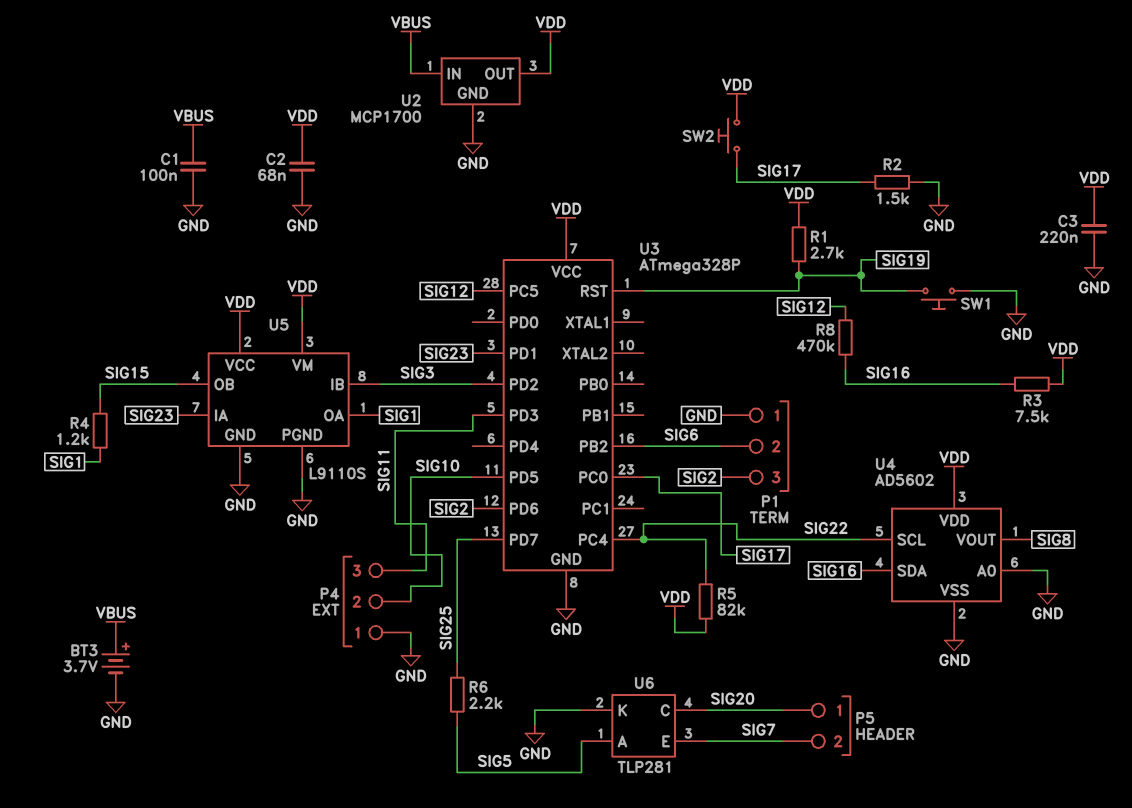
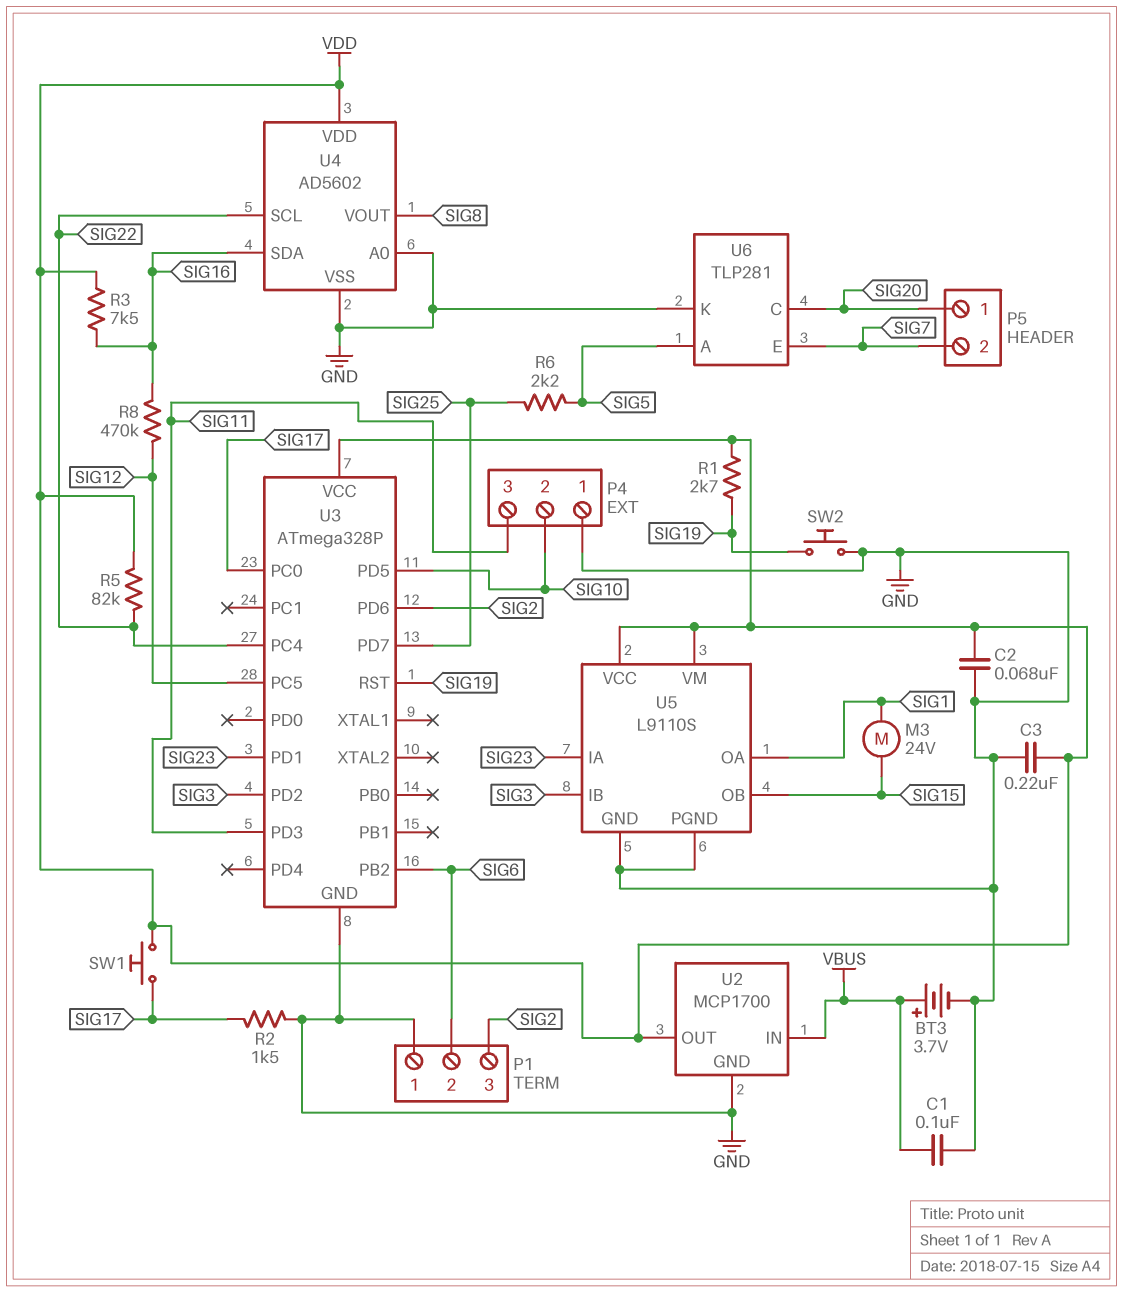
M3: none -> motor 24V (SIG1, SIG15)
R4: 1.2k (SIG1, SIG15) -> none
SW1: button (GND, SIG19) -> button (SIG17, VDD)
SW2: button (SIG17, VDD) -> button (GND, SIG19)

